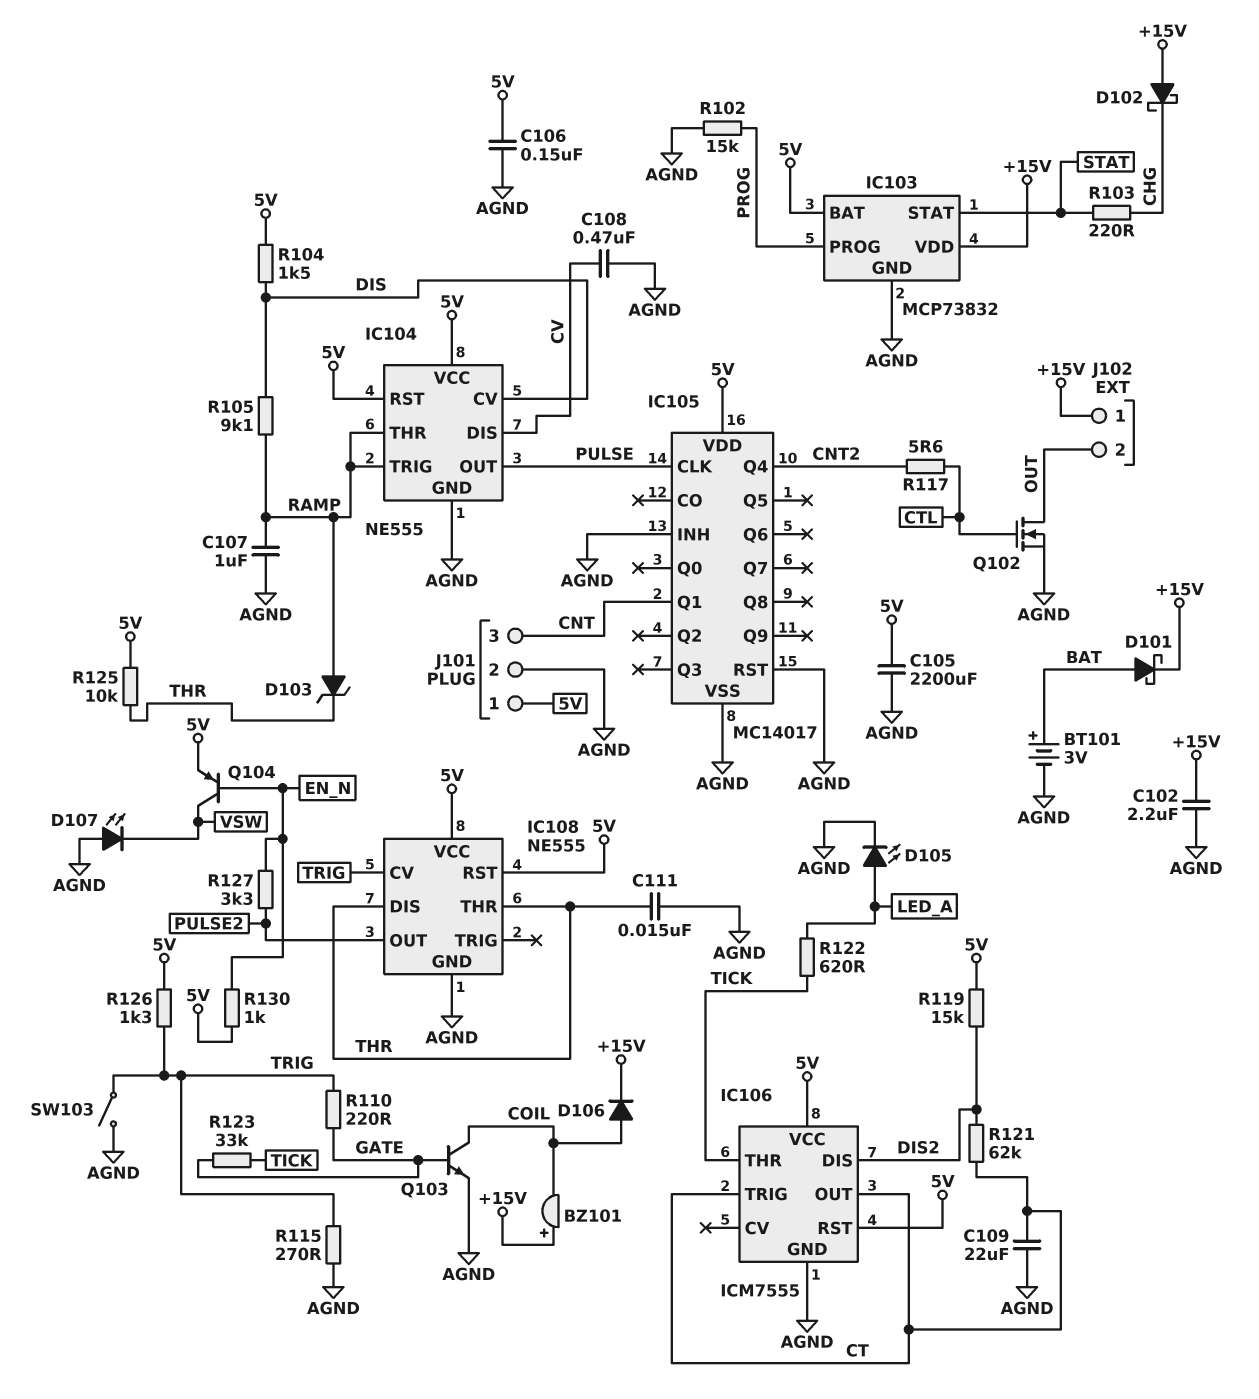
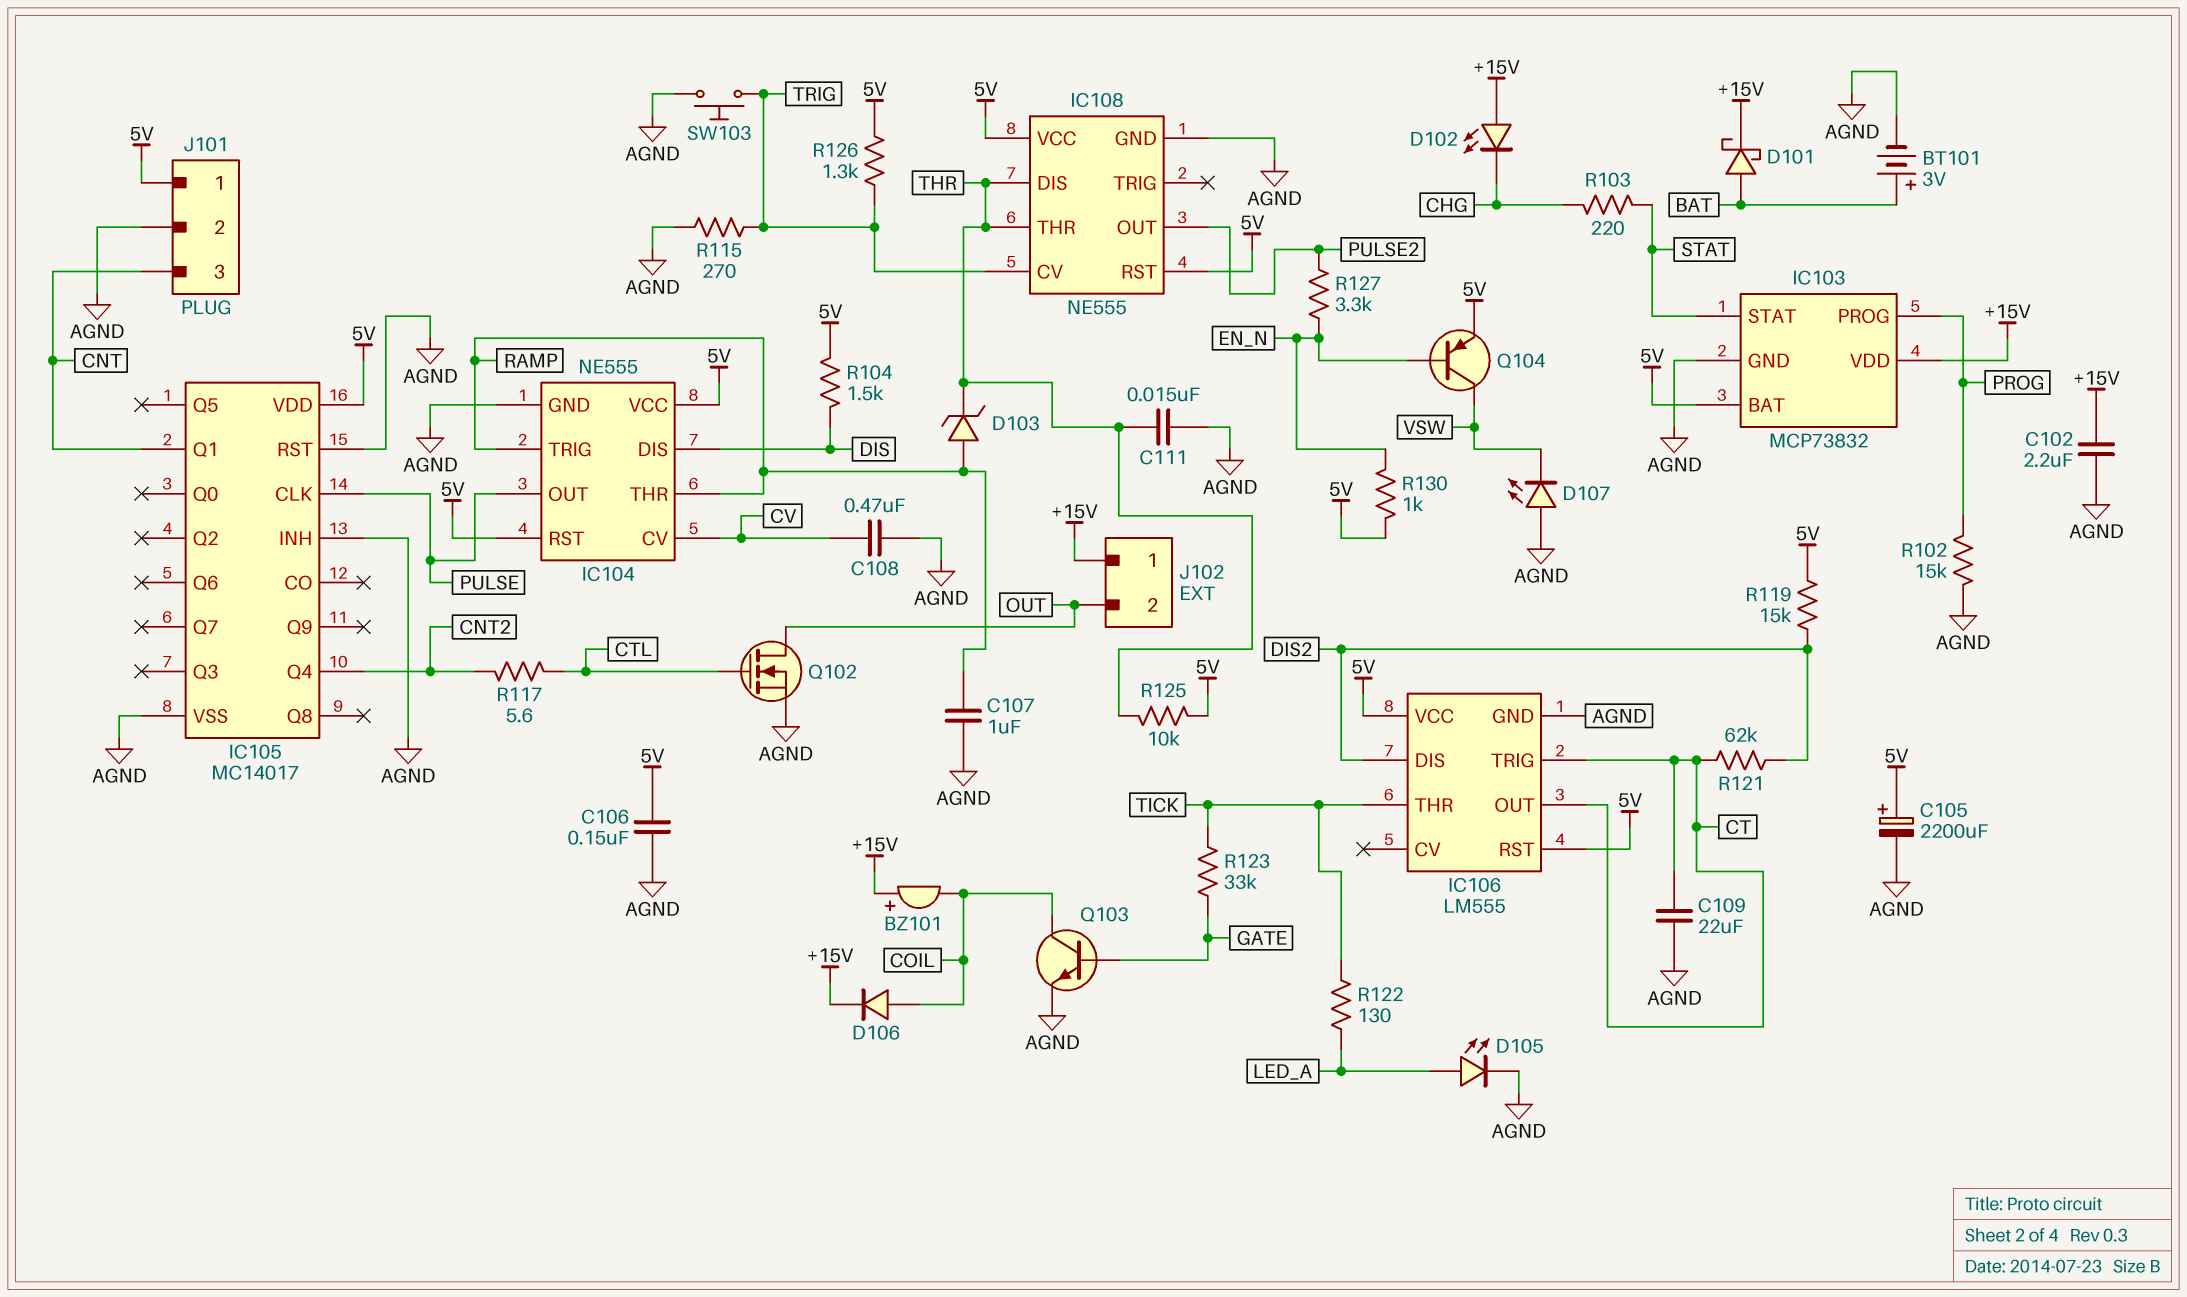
C105: 2200uF (5V, AGND) -> 2200uF (plus 5V, minus AGND)
D102: schottky (A +15V, K CHG) -> LED (A +15V, K CHG)
IC104 pin CV: DIS -> CV
IC104 pin DIS: CV -> DIS
IC106: ICM7555 -> LM555
R105: 9.1k (DIS, RAMP) -> none
R110: 220 (GATE, TRIG) -> none
R122: 620 (LED_A, TICK) -> 130 (LED_A, TICK)
SW103: switch (AGND, TRIG) -> button (AGND, TRIG)

